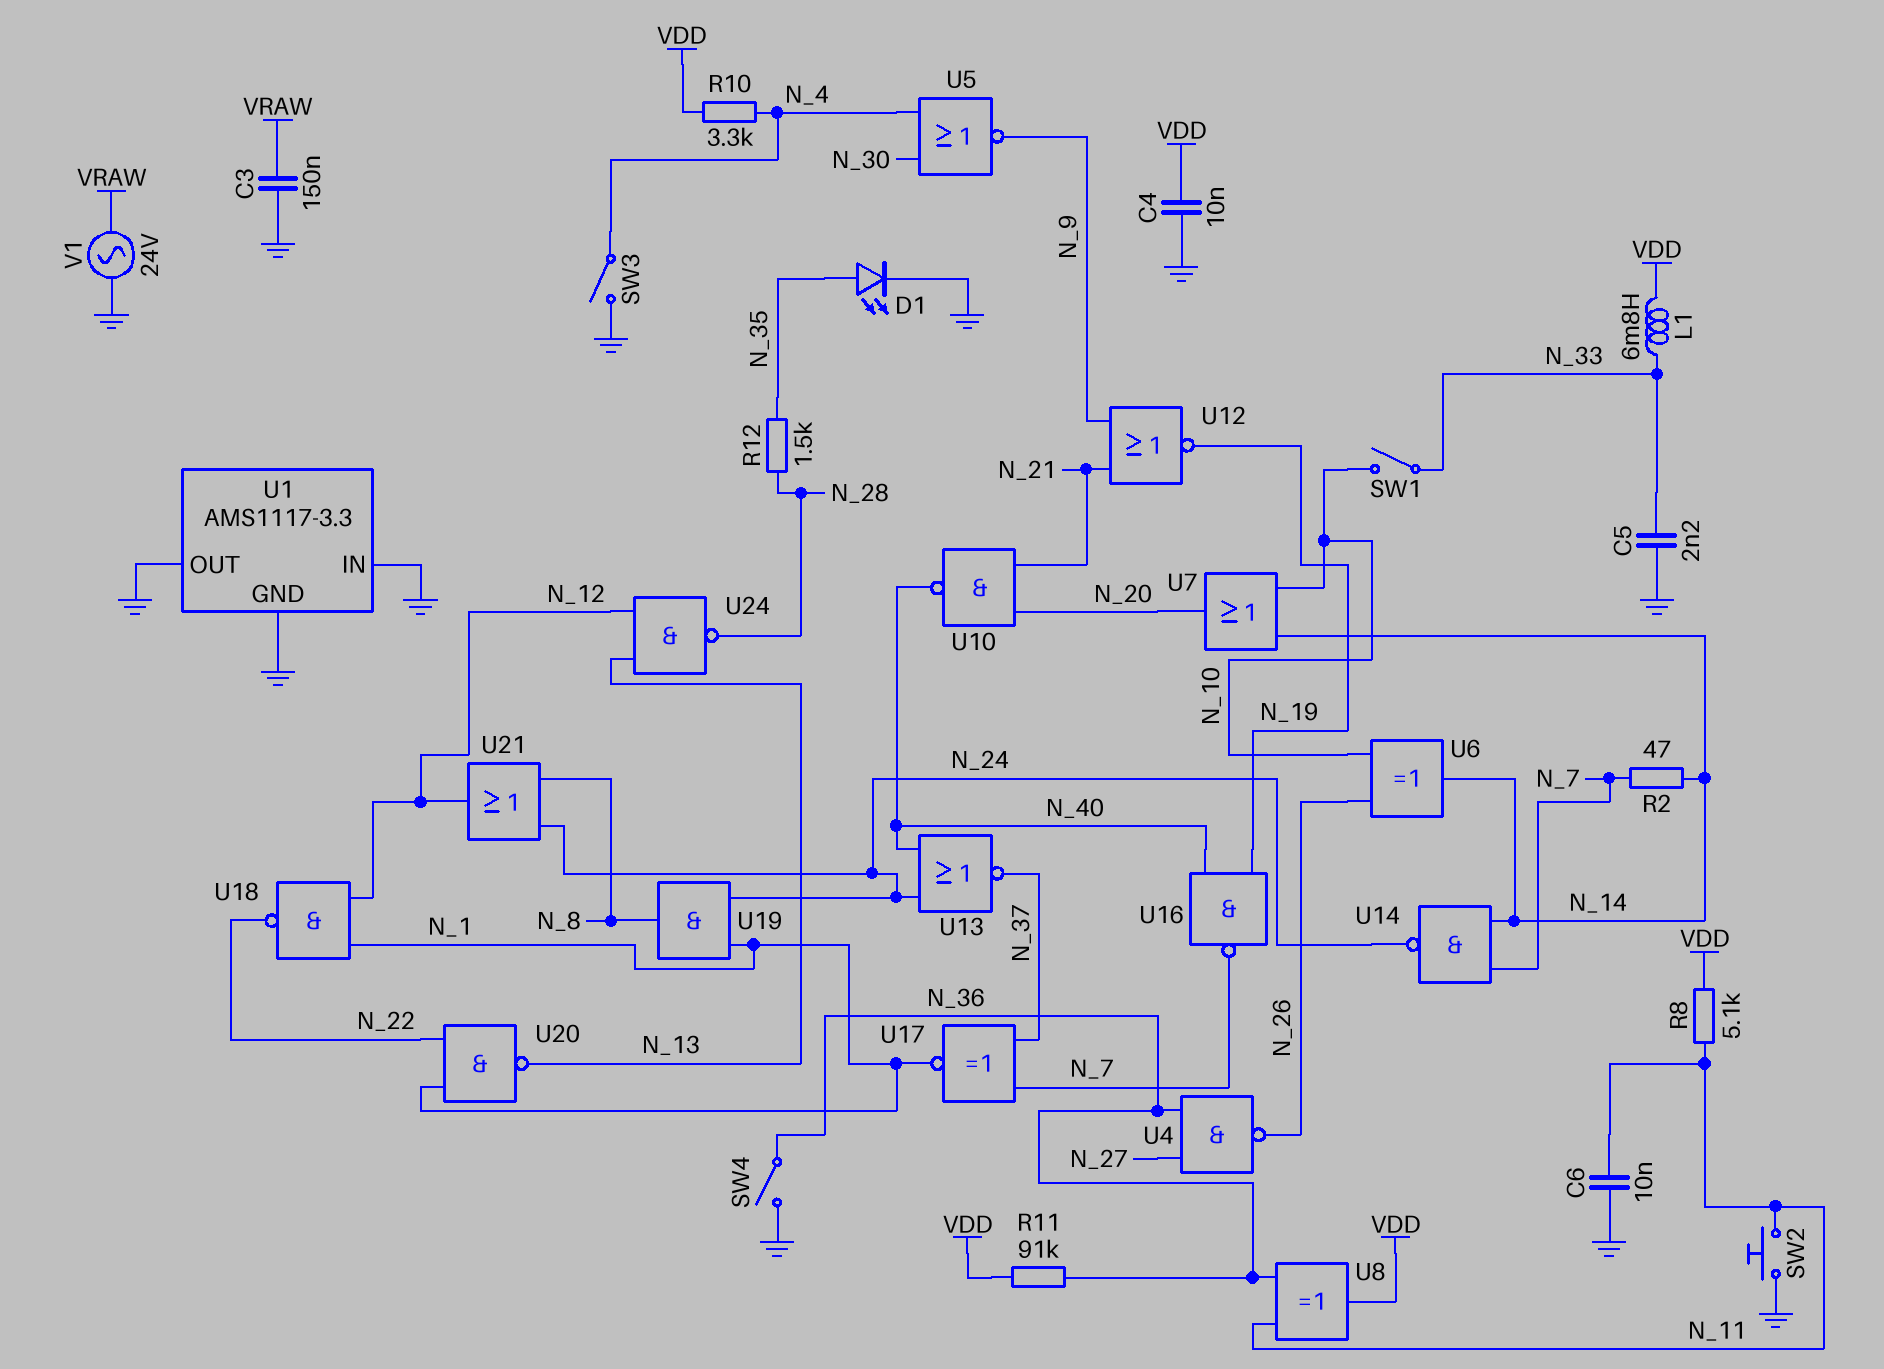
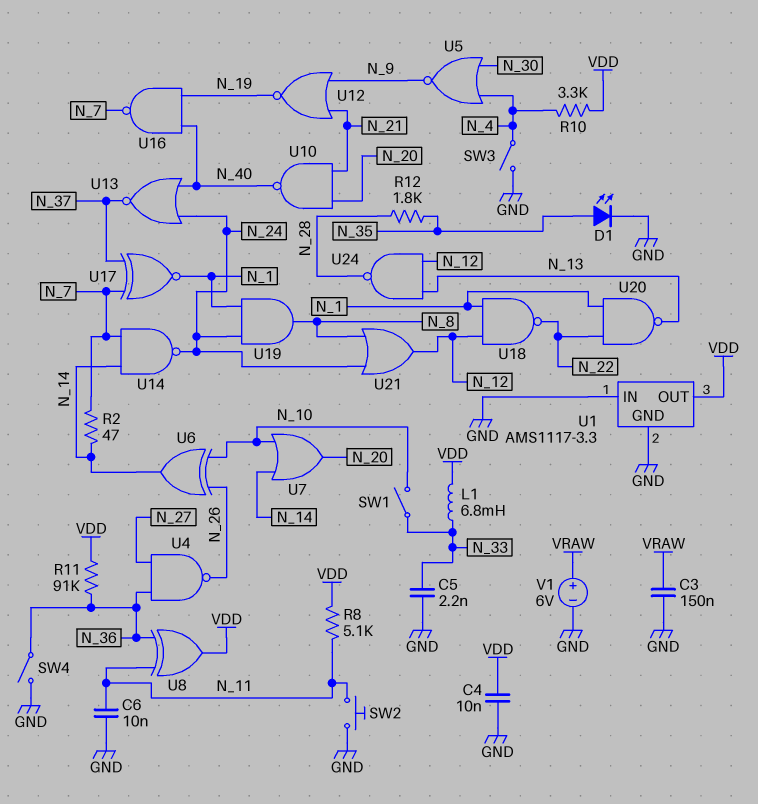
R12: 1.5k (N_28, N_35) -> 1.8k (N_28, N_35)
U1 pin OUT: GND -> VDD
V1: AC 24V (GND, VRAW) -> 6V (plus VRAW, minus GND)

